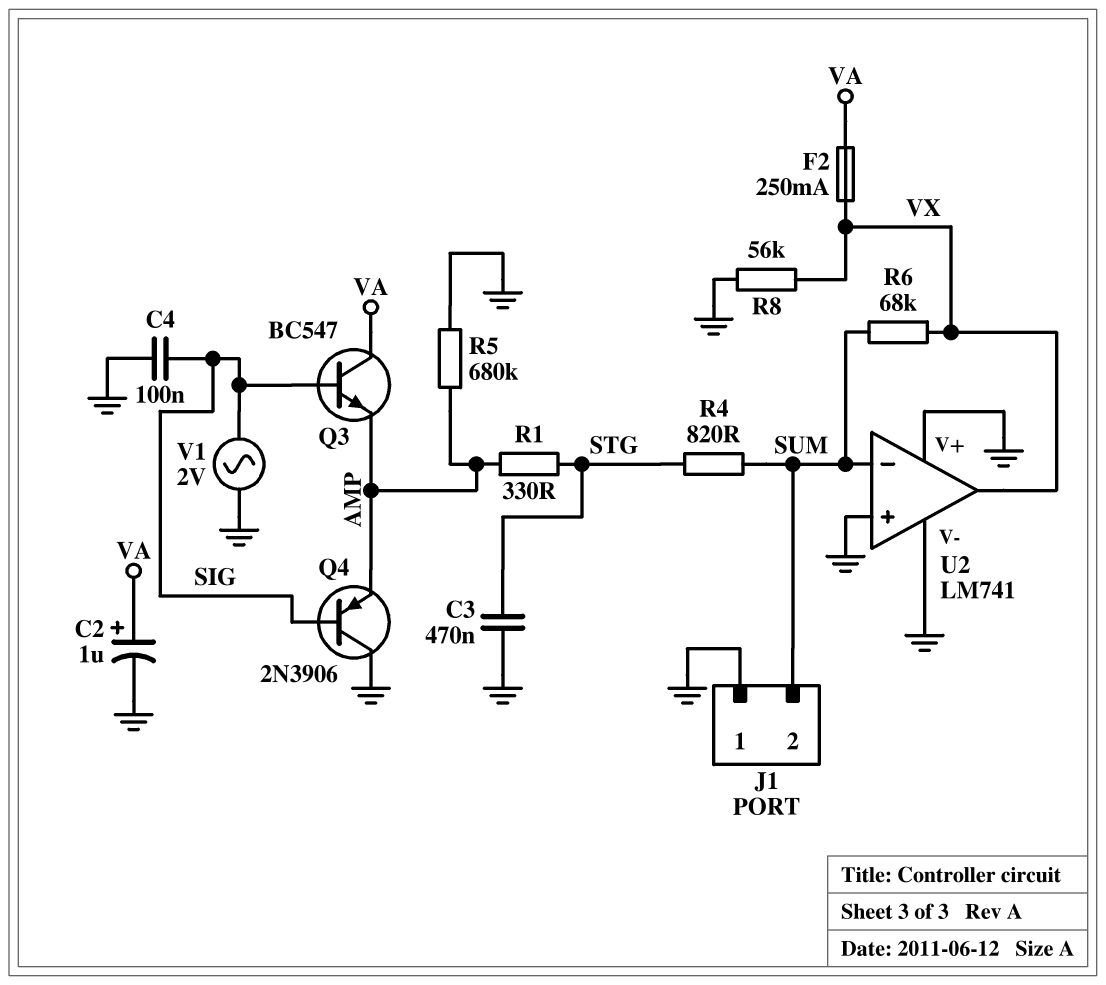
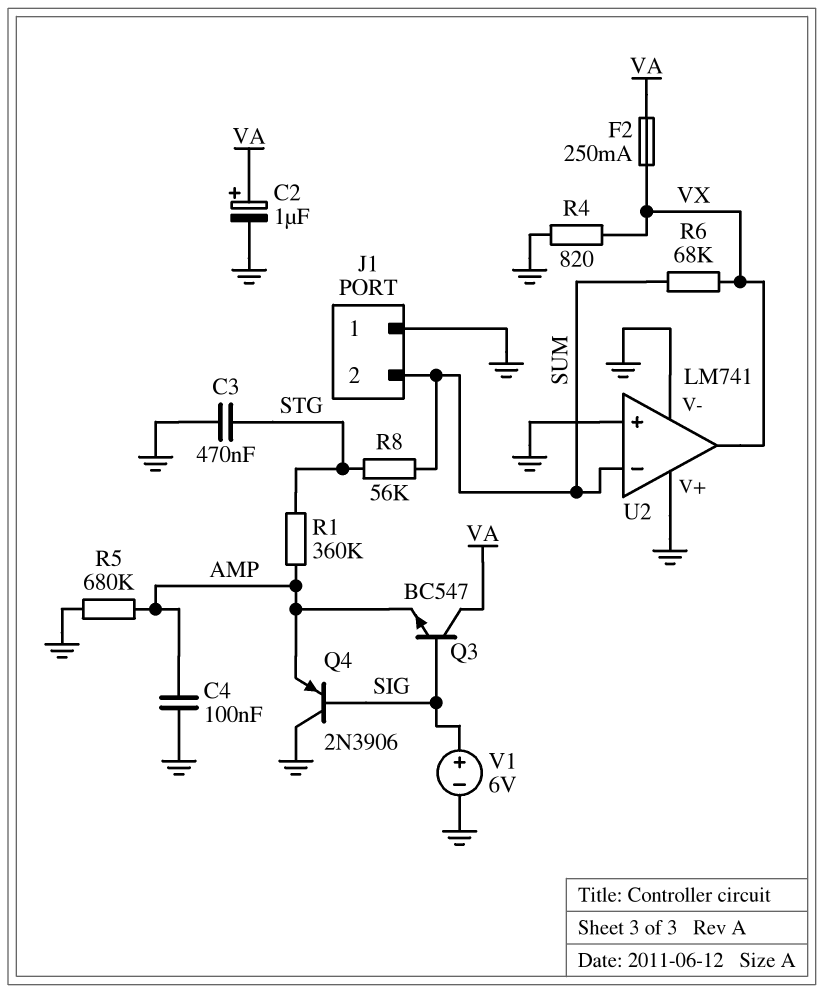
C4: 100nF (GND, SIG) -> 100nF (AMP, GND)
R1: 330 (AMP, STG) -> 360k (AMP, STG)
R4: 820 (STG, SUM) -> 820 (GND, VX)
R8: 56k (GND, VX) -> 56k (STG, SUM)
V1: AC 2V (GND, SIG) -> 6V (plus SIG, minus GND)

